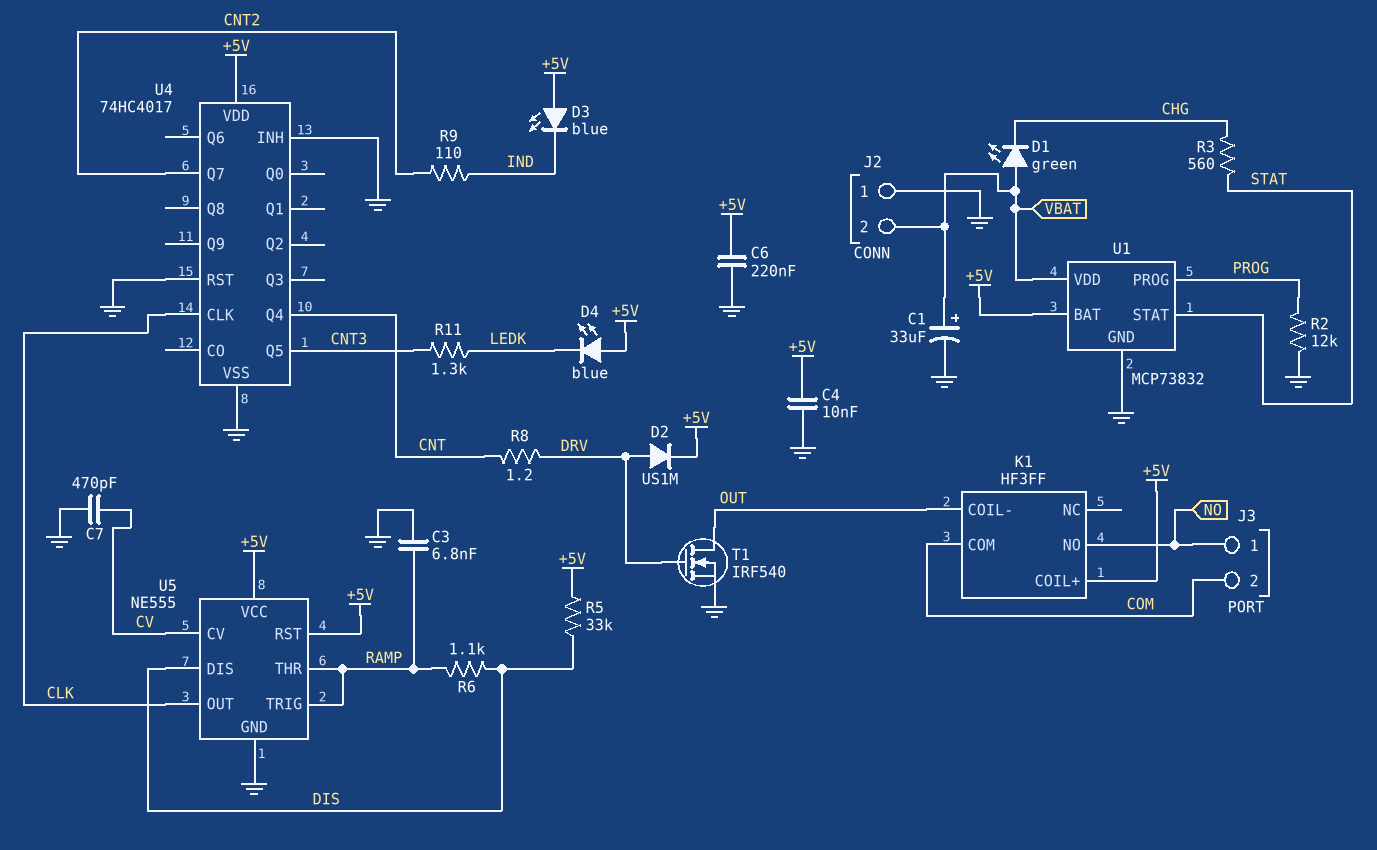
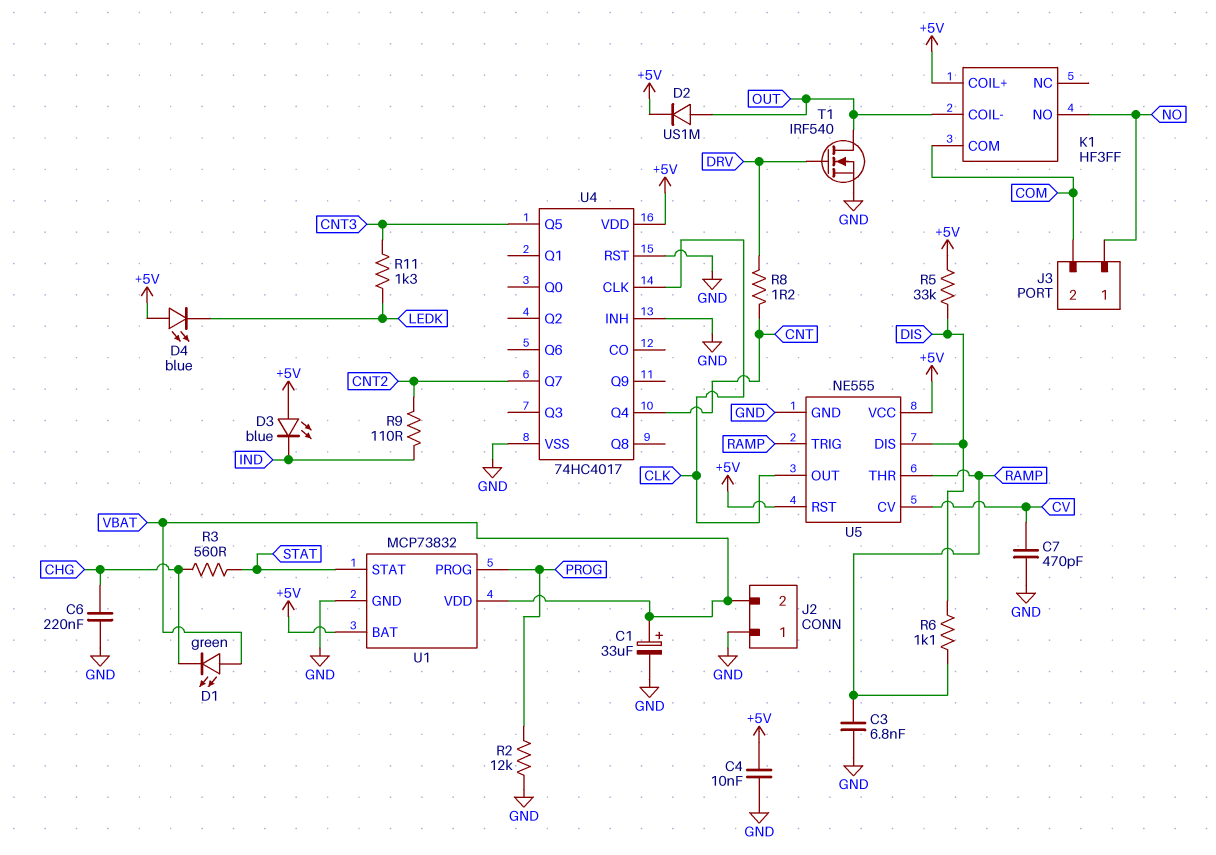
C6: 220nF (+5V, GND) -> 220nF (CHG, GND)
D2: diode US1M (A DRV, K +5V) -> diode US1M (A OUT, K +5V)

